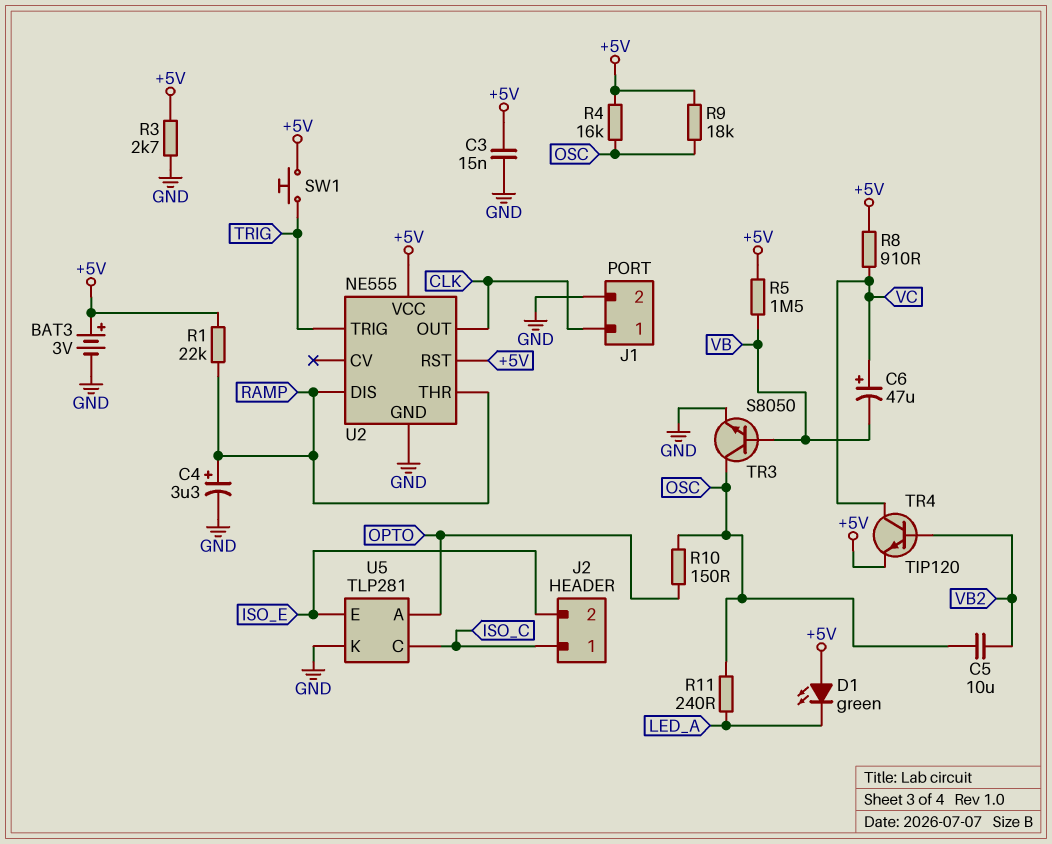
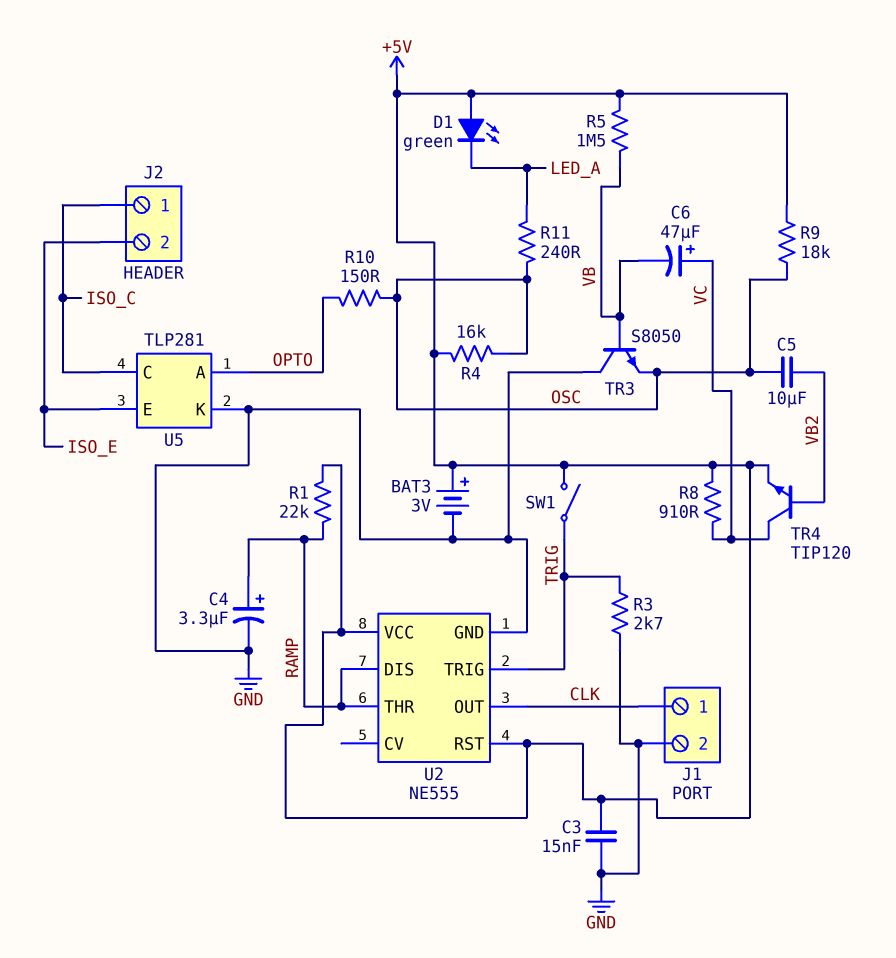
R3: 2.7k (+5V, GND) -> 2.7k (GND, TRIG)
SW1: button (+5V, TRIG) -> switch (+5V, TRIG)
TR3: NPN S8050 (B VB, C OSC, E GND) -> NPN S8050 (B VB, C GND, E OSC)

